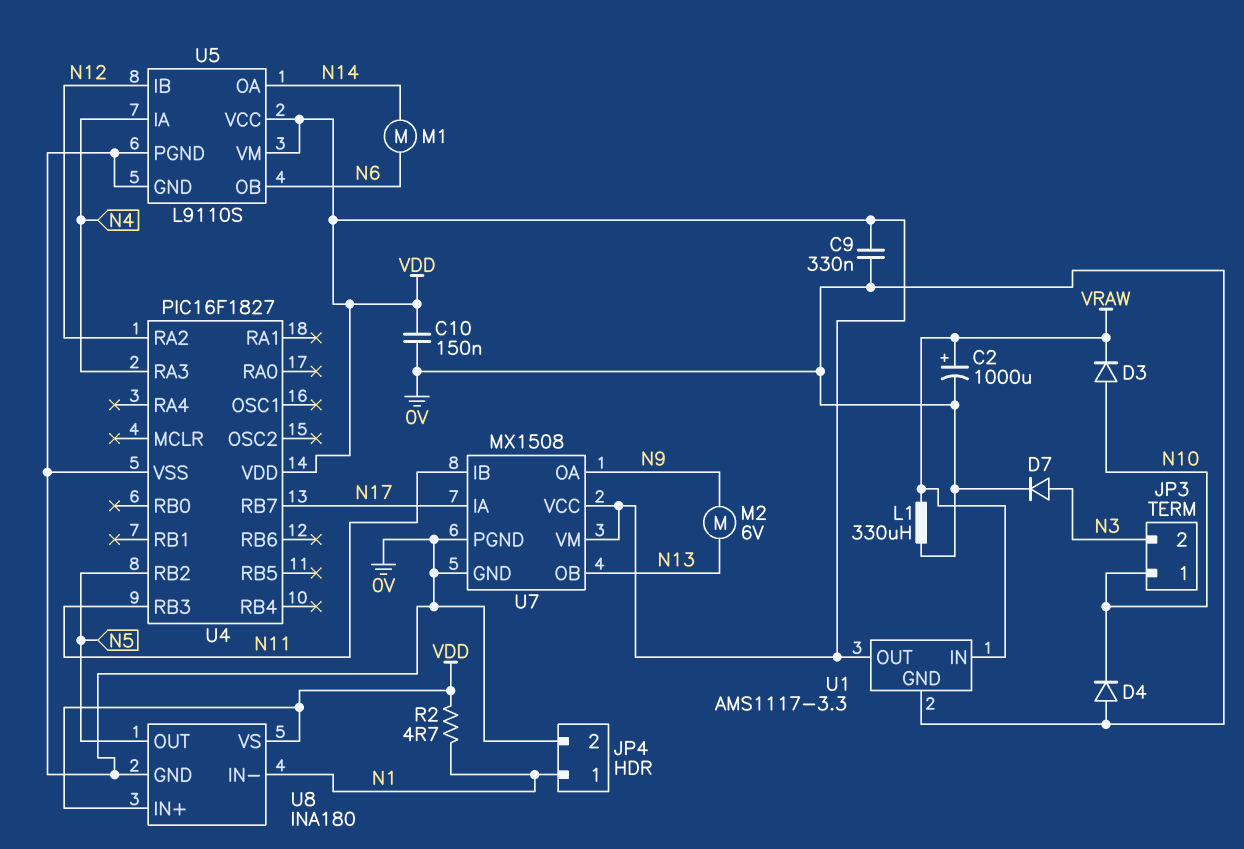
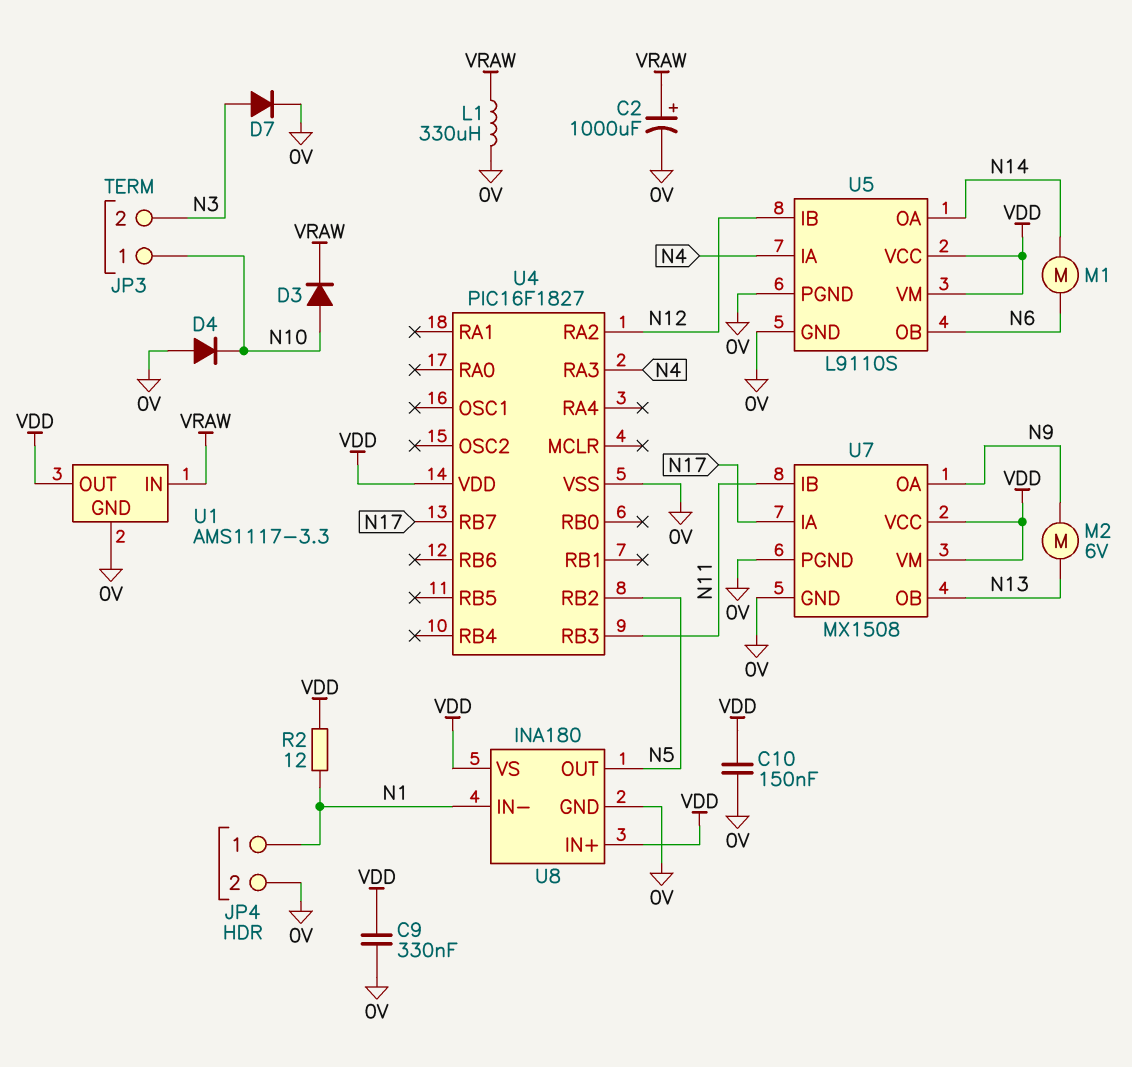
R2: 4.7 (N1, VDD) -> 12 (N1, VDD)

